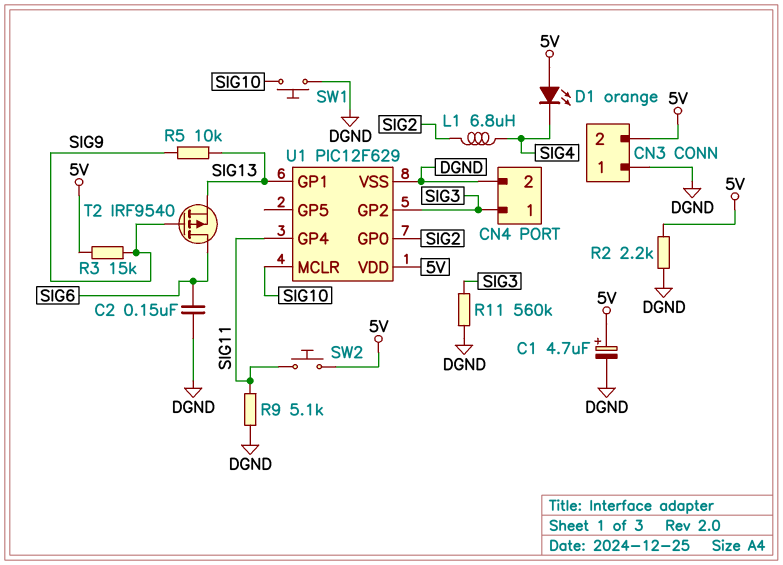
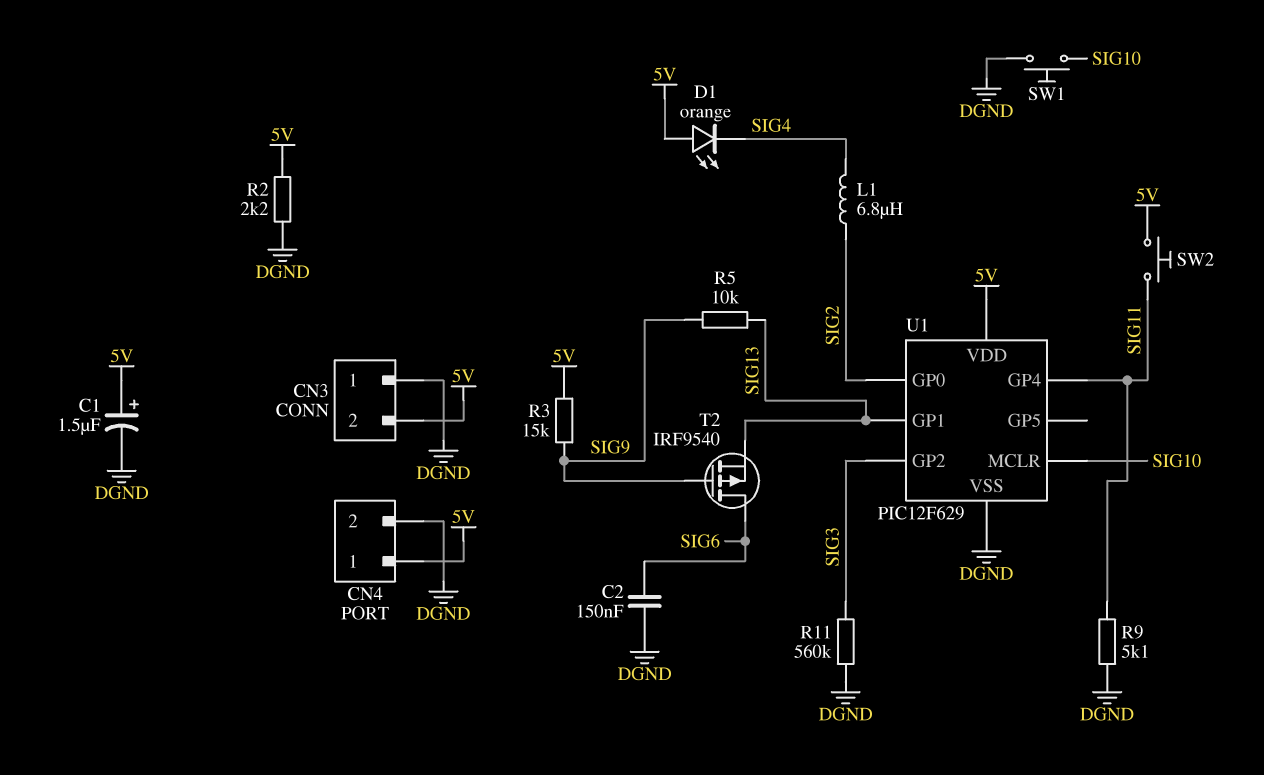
C1: 4.7uF (plus 5V, minus DGND) -> 1.5uF (plus 5V, minus DGND)
CN4 pin 1: SIG3 -> 5V

